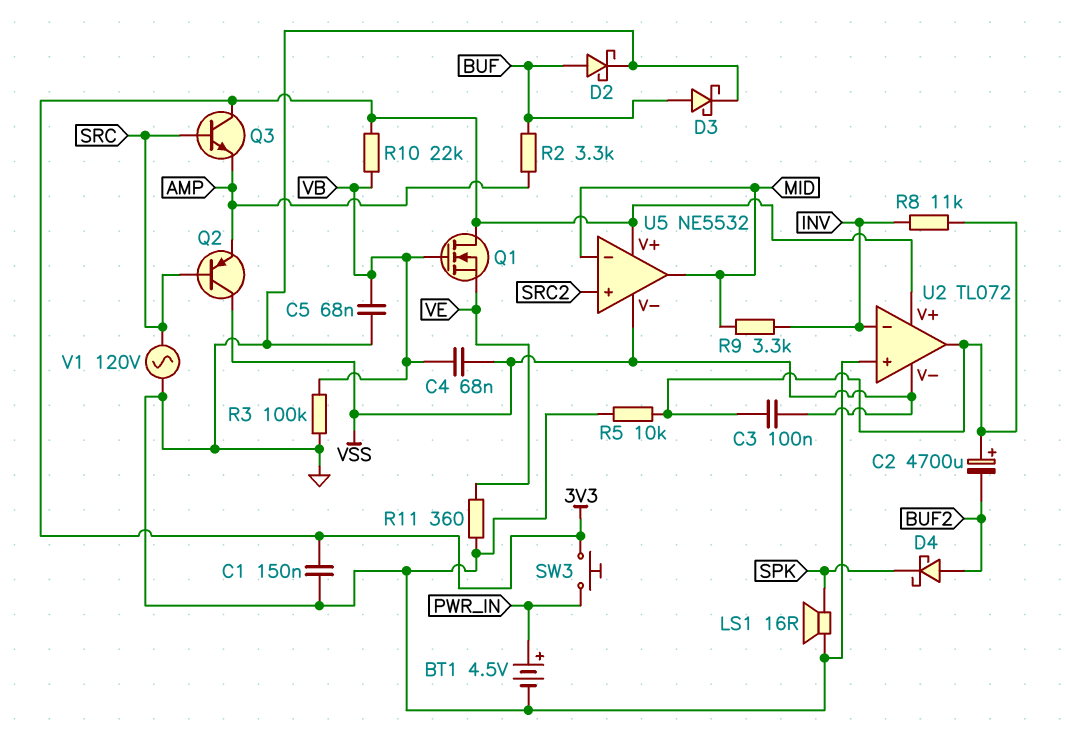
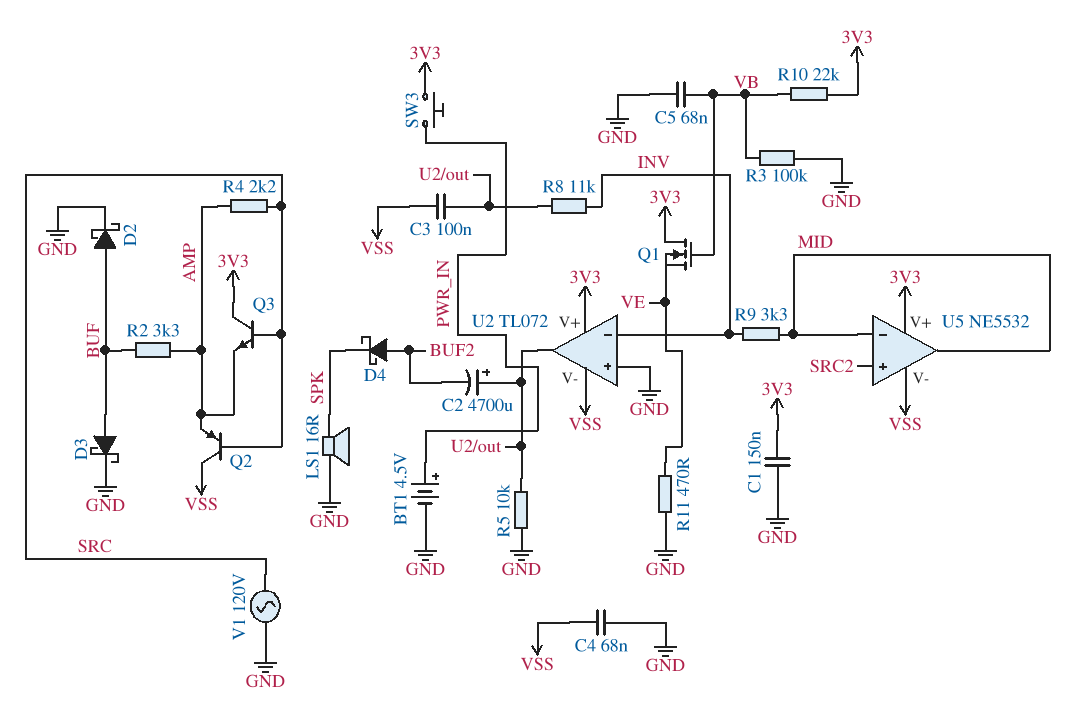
C4: 68nF (VB, VSS) -> 68nF (GND, VSS)
R4: none -> 2.2k (AMP, SRC)
R11: 360 (GND, VE) -> 470 (GND, VE)

